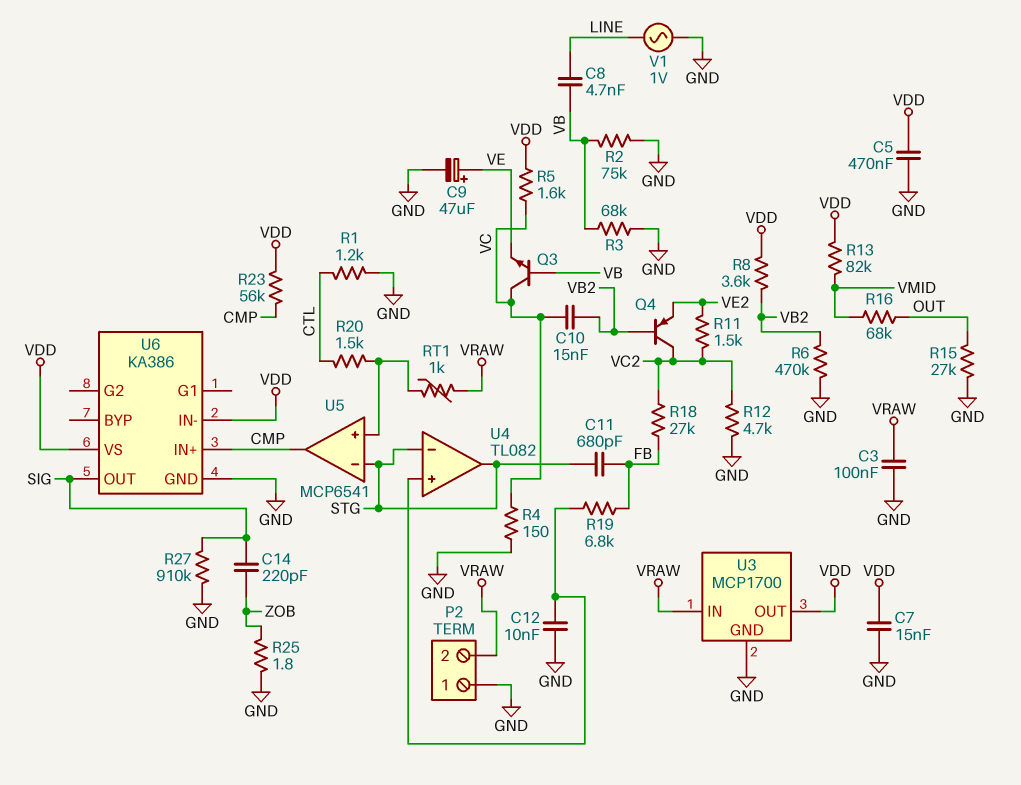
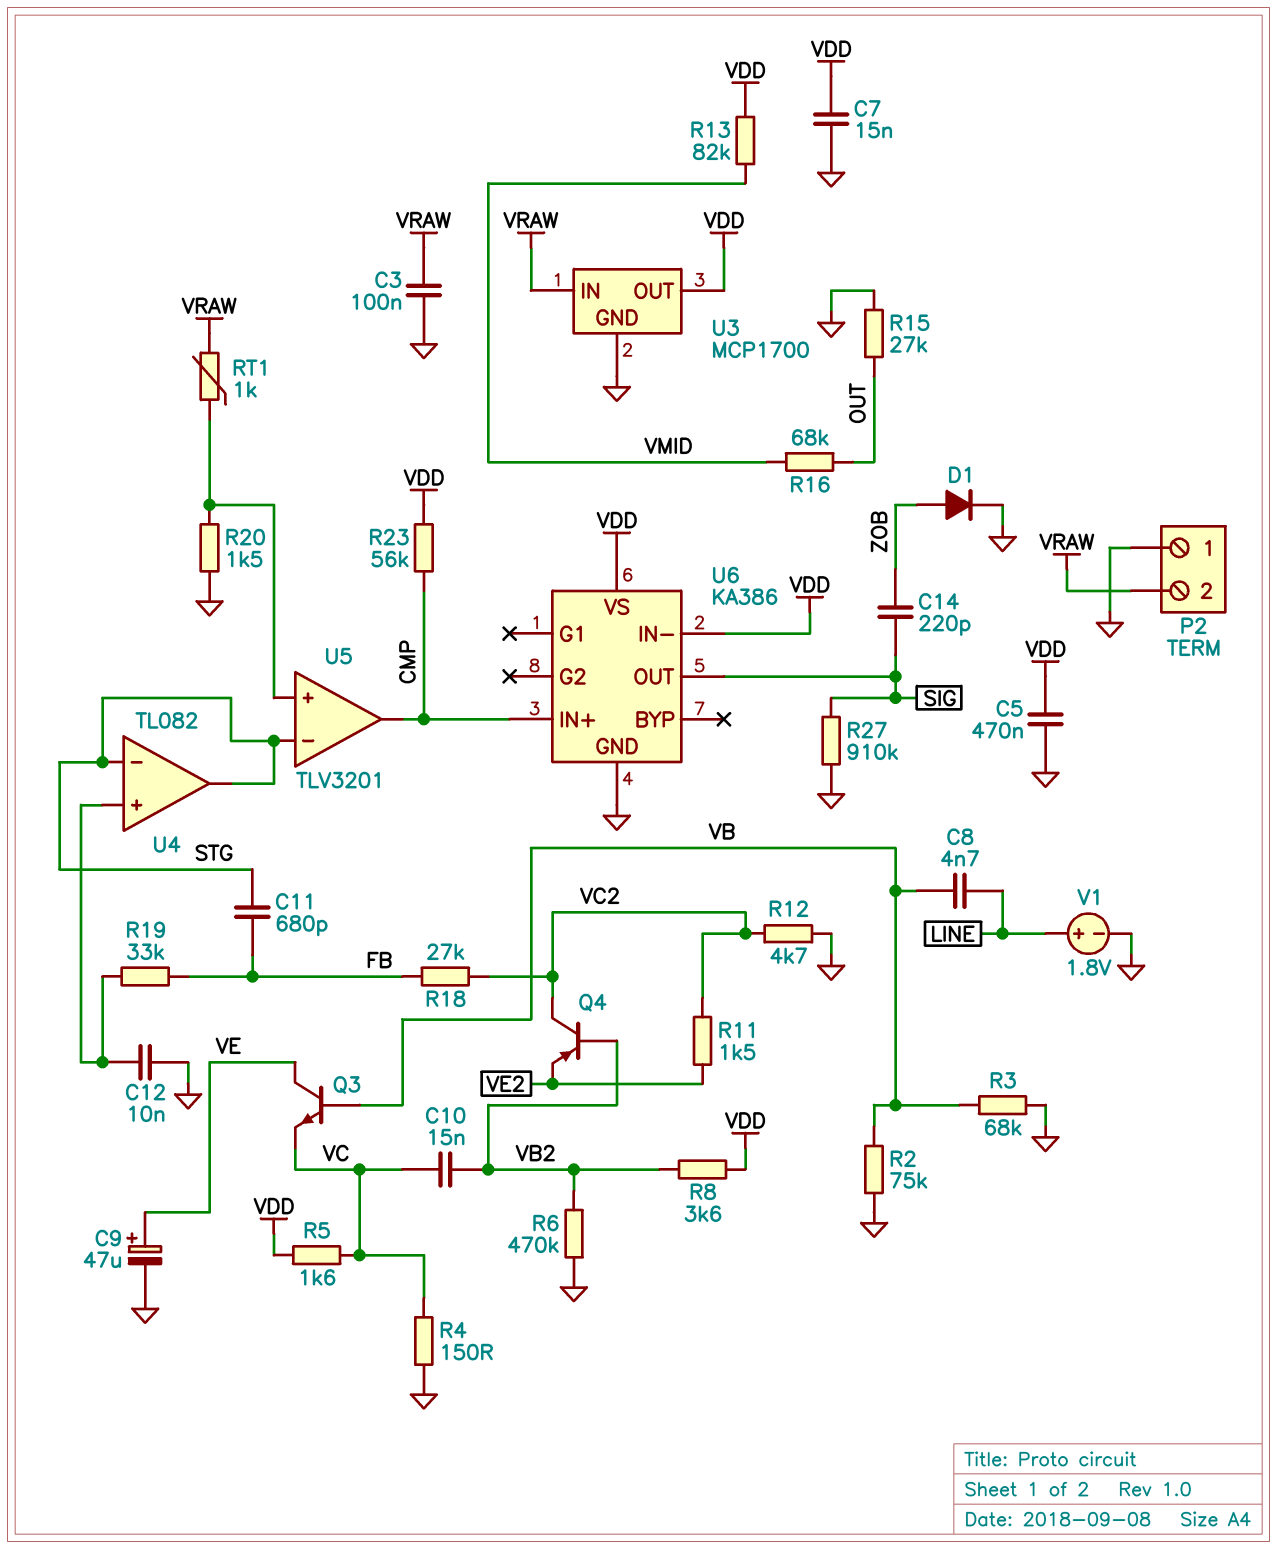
D1: none -> diode (A ZOB, K GND)
Q3: NPN (B VB, C VC, E VE) -> NPN (B VB, C VE, E VC)
R1: 1.2k (CTL, GND) -> none
R19: 6.8k (FB, U4/in+) -> 33k (FB, U4/in+)
R20: 1.5k (CTL, U5/in+) -> 1.5k (GND, U5/in+)
R25: 1.8 (GND, ZOB) -> none
U5: MCP6541 -> TLV3201
V1: AC 1V (GND, LINE) -> 1.8V (plus LINE, minus GND)

